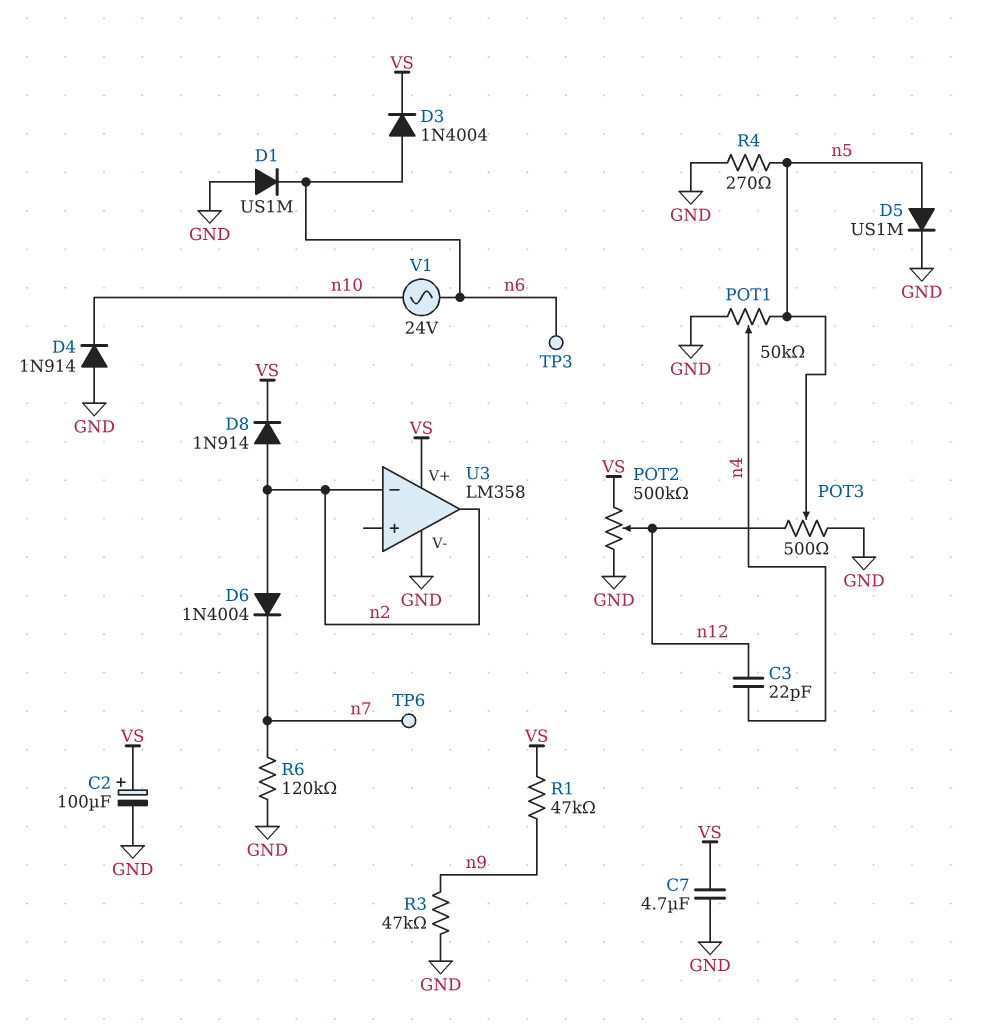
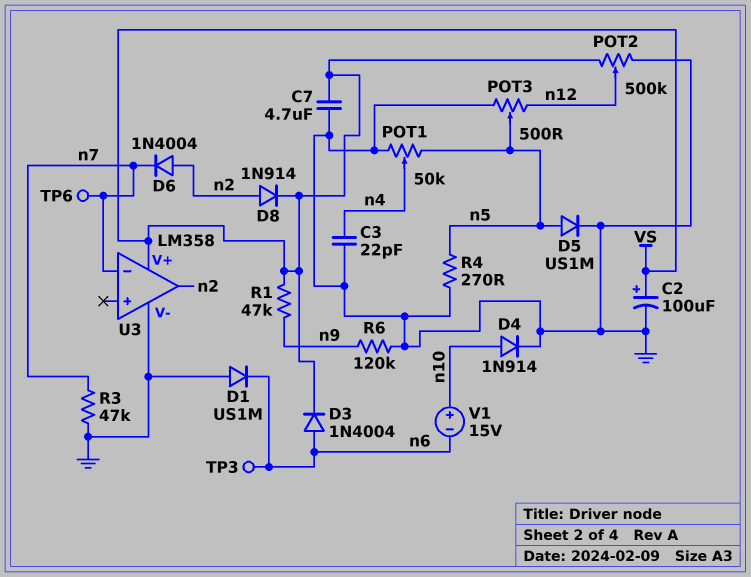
C3: 22pF (n4, n12) -> 22pF (GND, n4)
D4: diode 1N914 (A GND, K n10) -> diode 1N914 (A n10, K GND)
R3: 47k (GND, n9) -> 47k (GND, n7)
R6: 120k (GND, n7) -> 120k (GND, n9)
U3 pin in-: n2 -> n7
V1: AC 24V (n6, n10) -> 15V (plus n10, minus n6)

